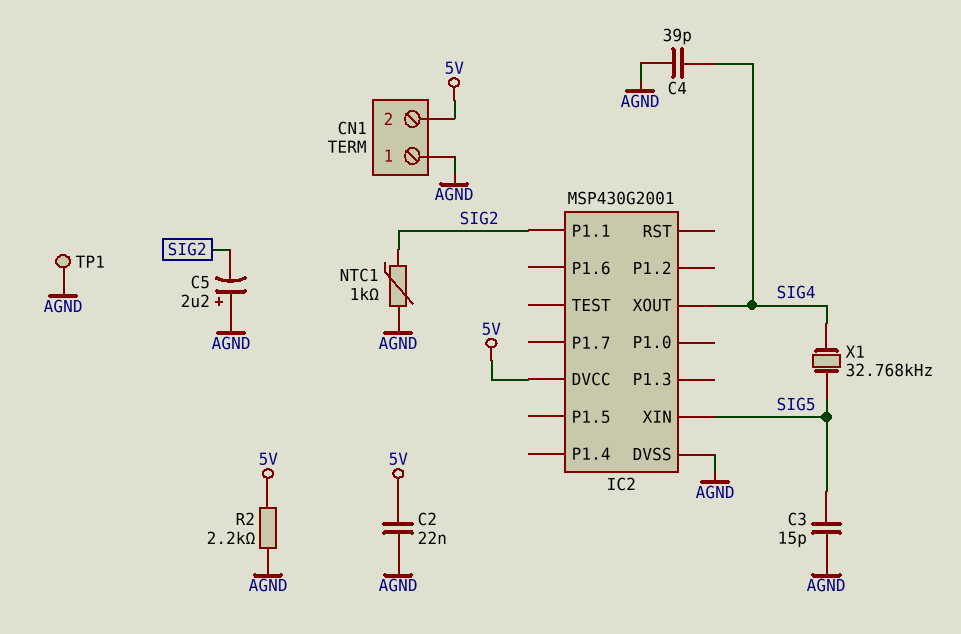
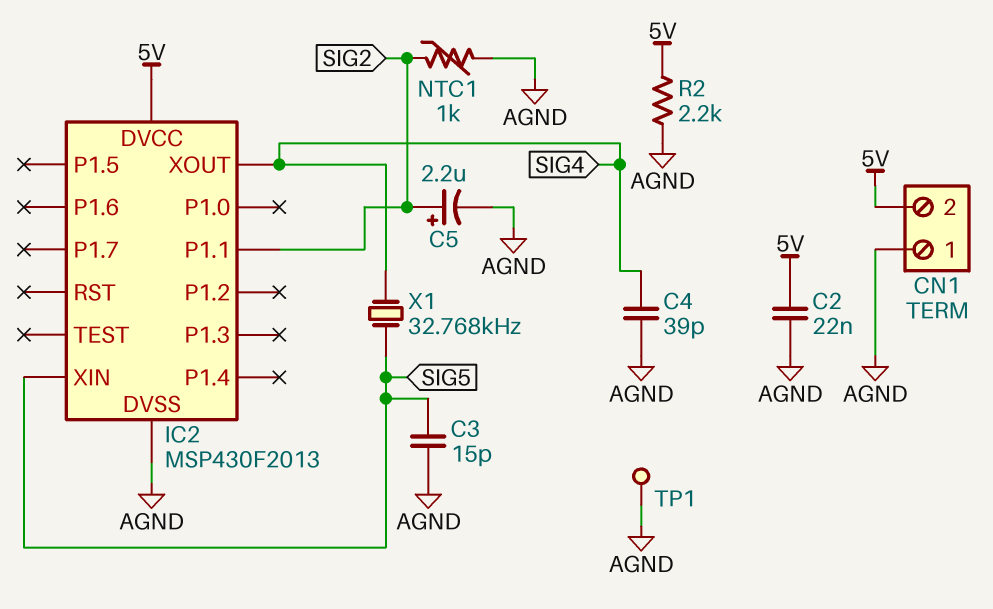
C5: 2.2uF (plus AGND, minus SIG2) -> 2.2uF (plus SIG2, minus AGND)
IC2: MSP430G2001 -> MSP430F2013

